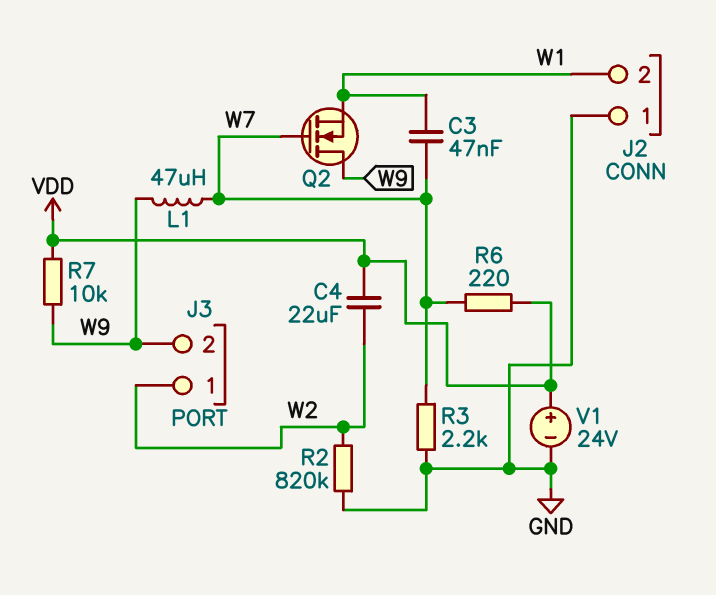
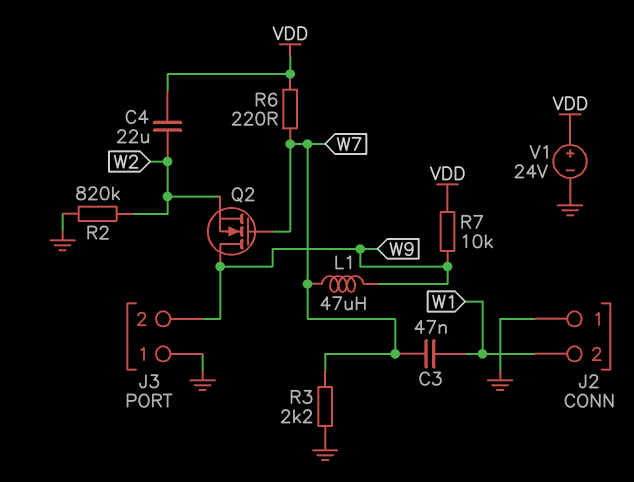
J3 pin 1: W2 -> GND
Q2: NMOS (G W7, D W9, S W1) -> NMOS (G W7, D W9, S W2)

